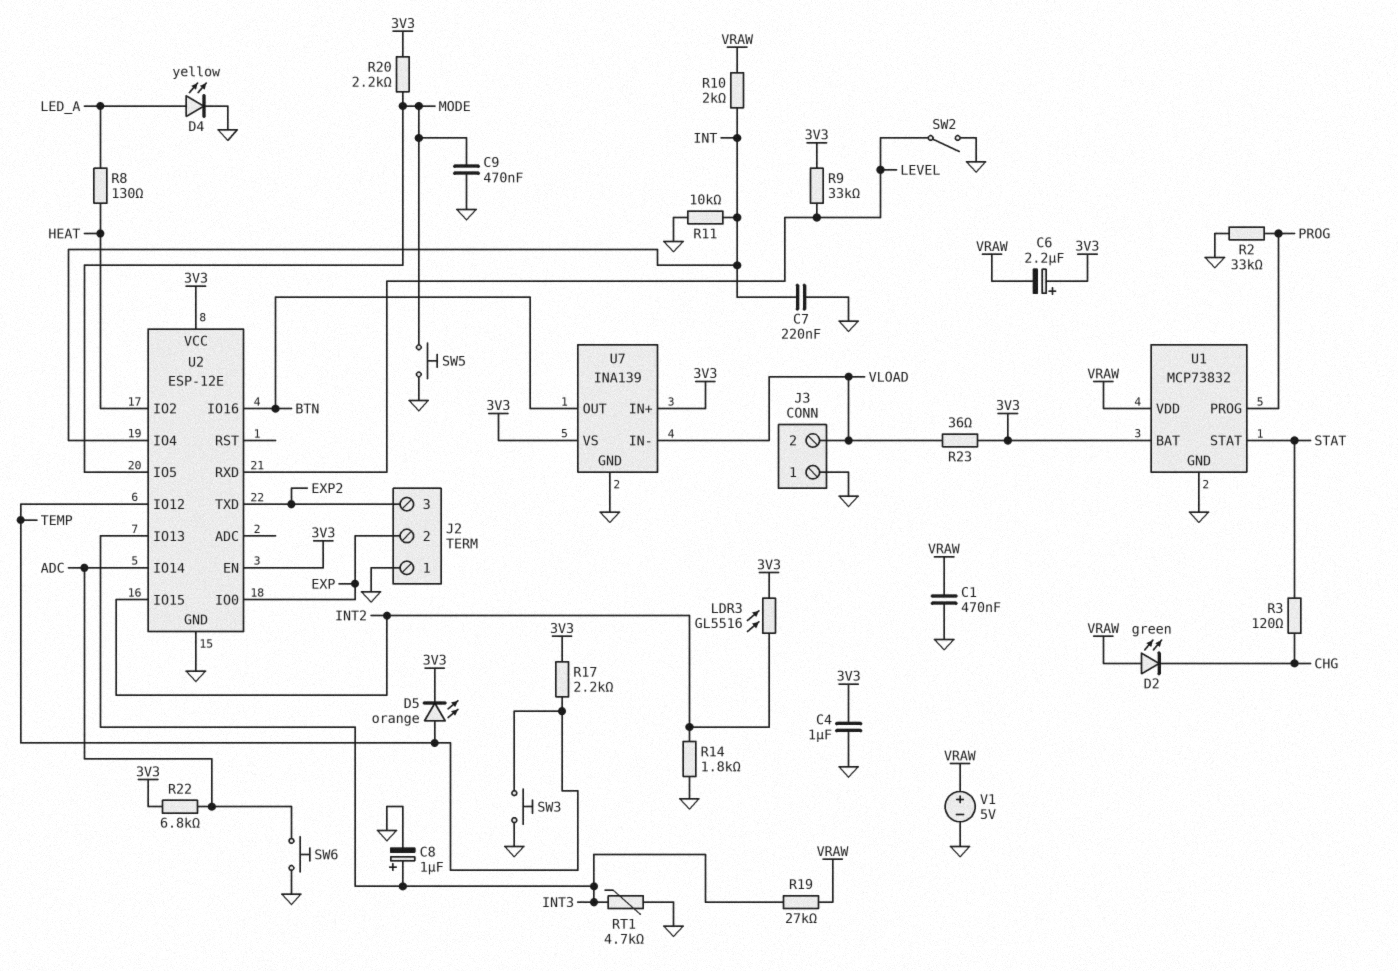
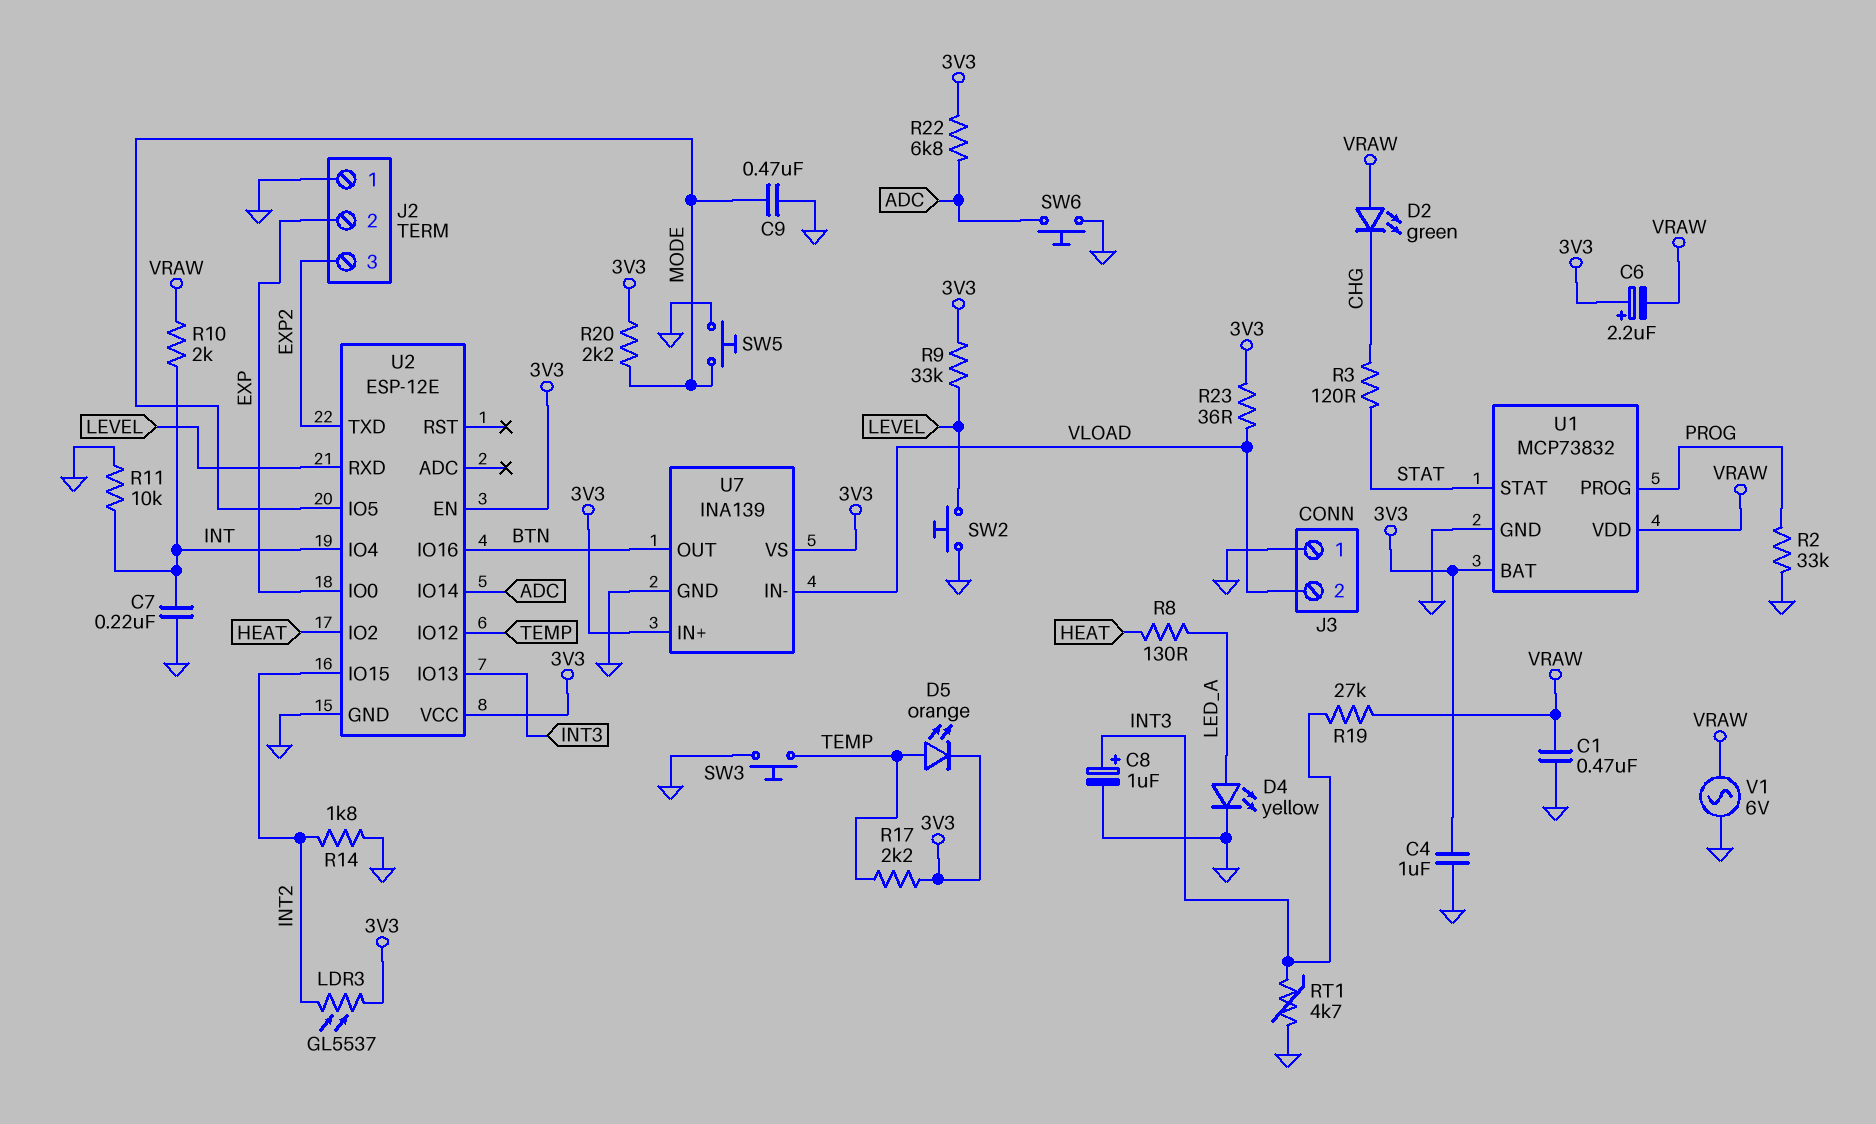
LDR3: GL5516 (3V3, INT2) -> GL5537 (3V3, INT2)
SW2: switch (GND, LEVEL) -> button (GND, LEVEL)
V1: 5V (plus VRAW, minus GND) -> AC 6V (GND, VRAW)

